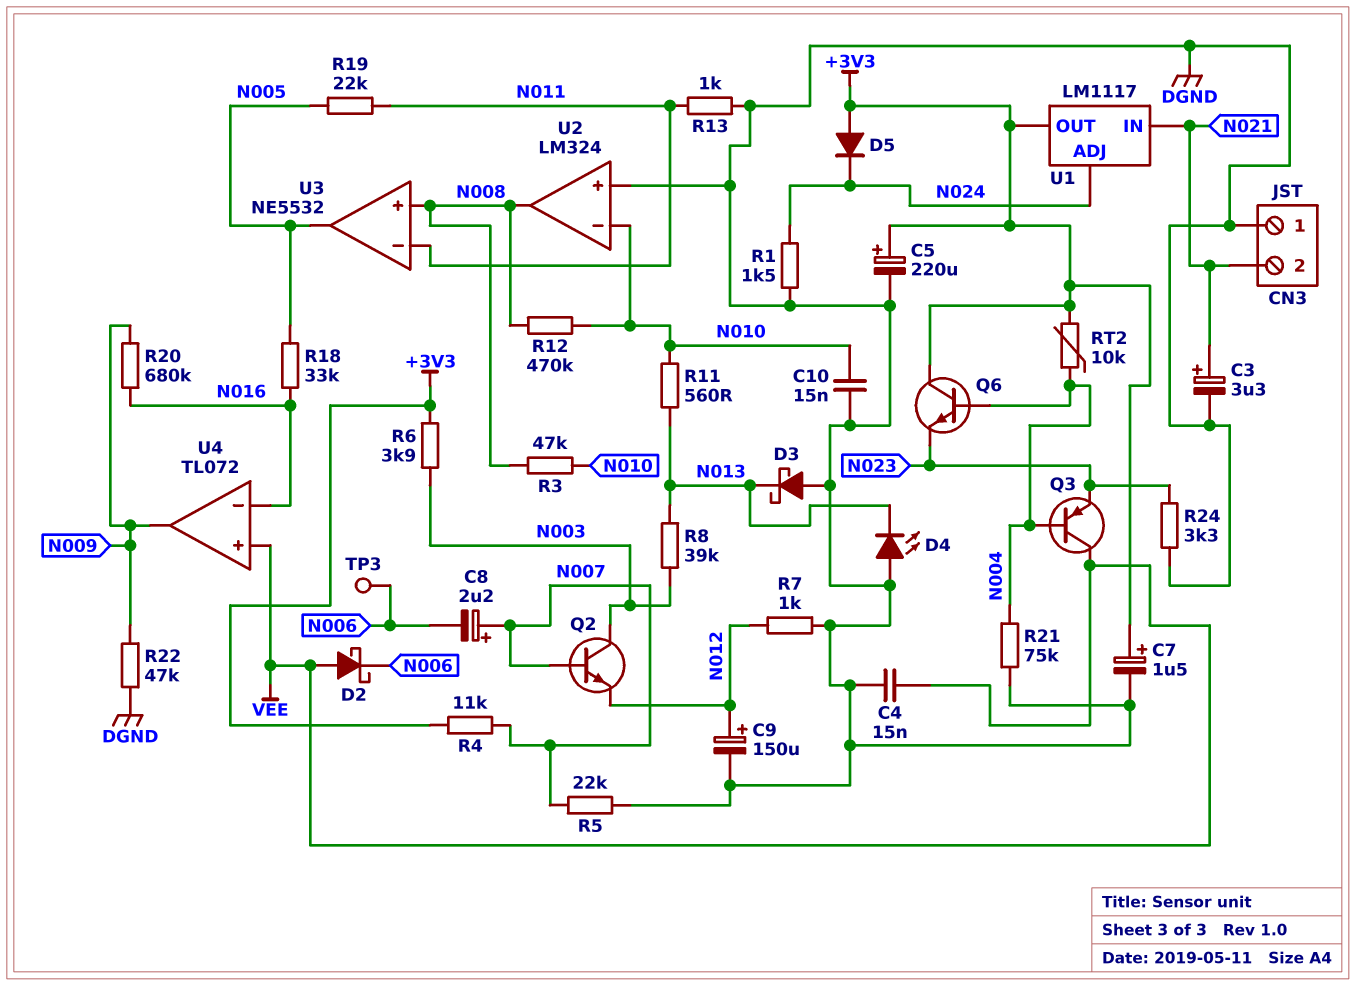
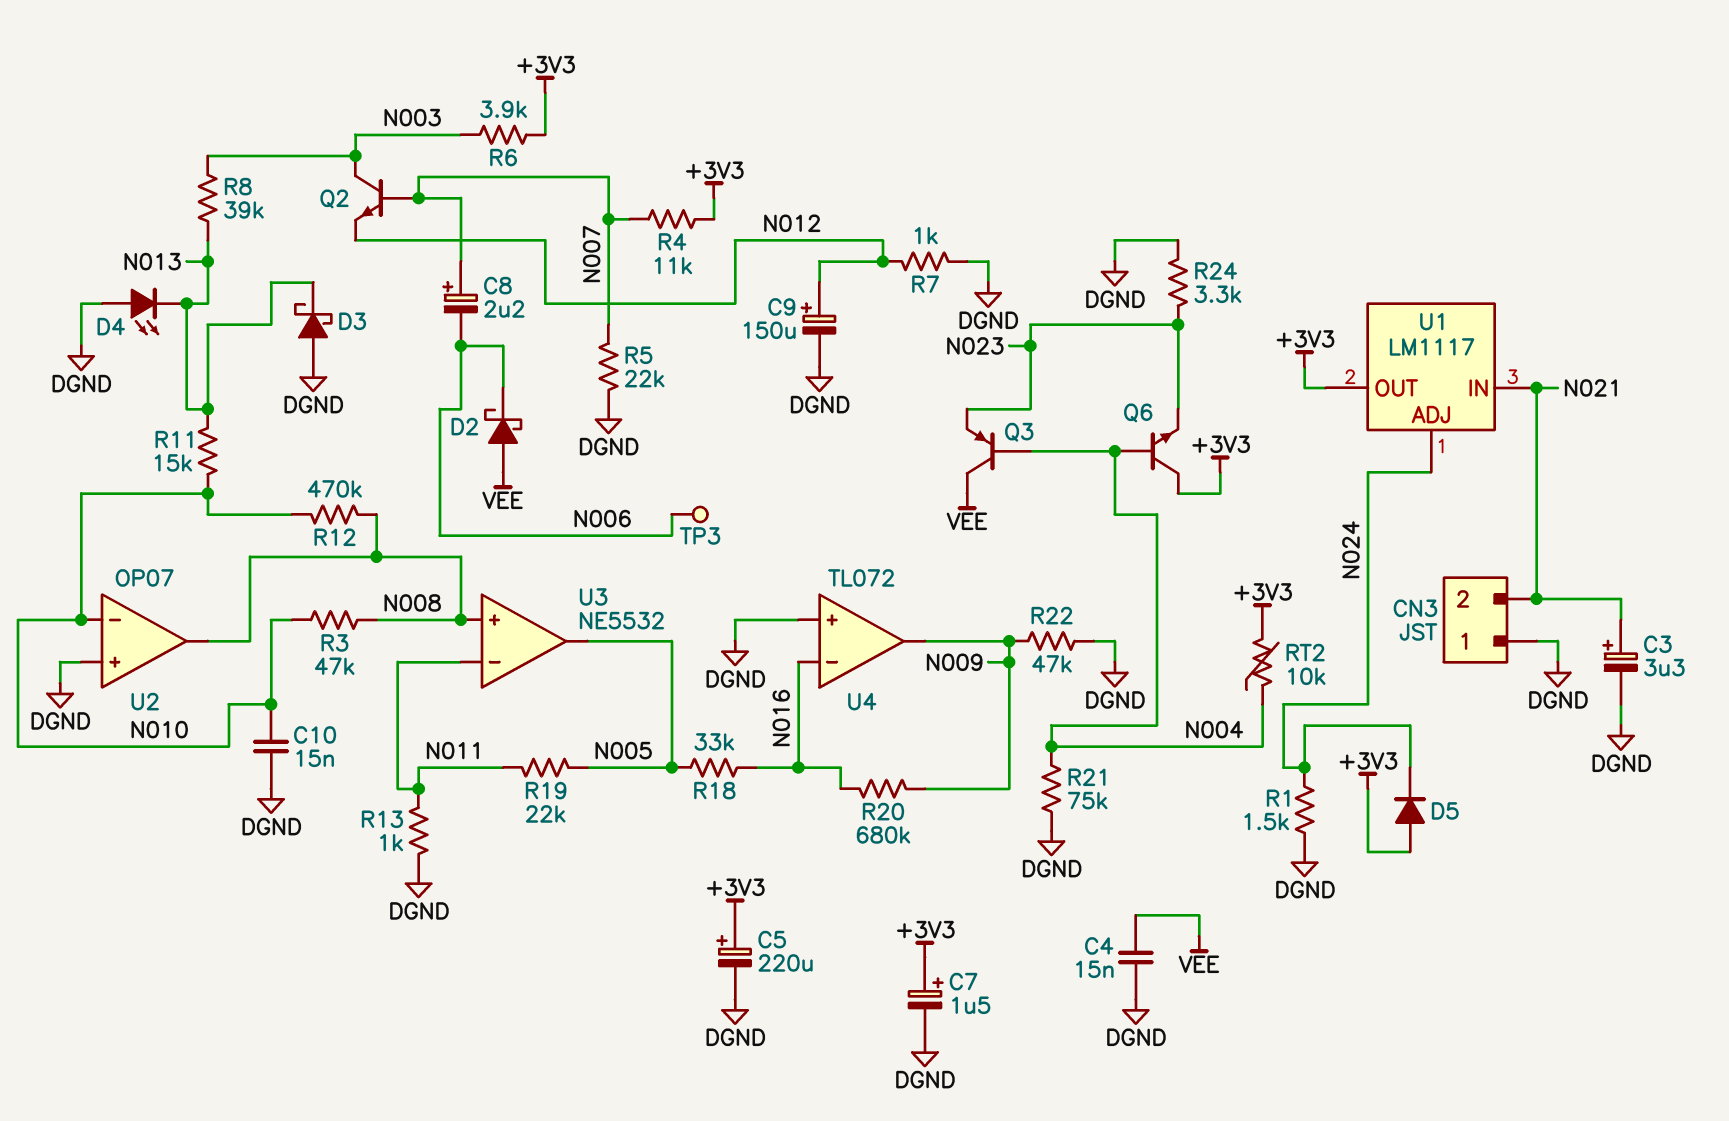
R11: 560 (N010, N013) -> 15k (N010, N013)
U2: LM324 -> OP07
U4 pin in+: VEE -> DGND

